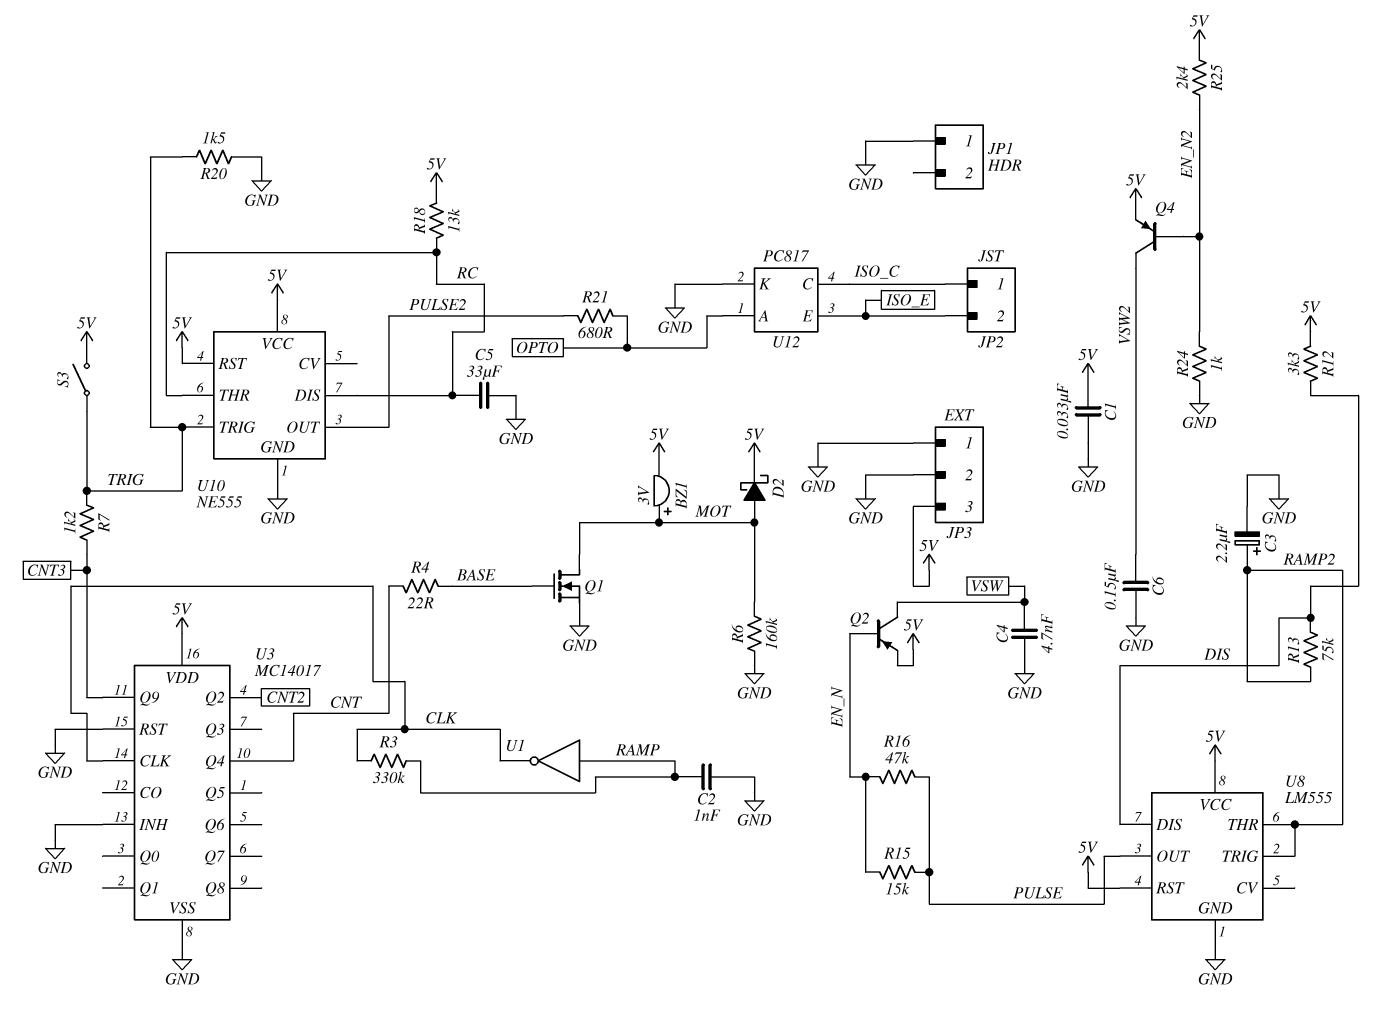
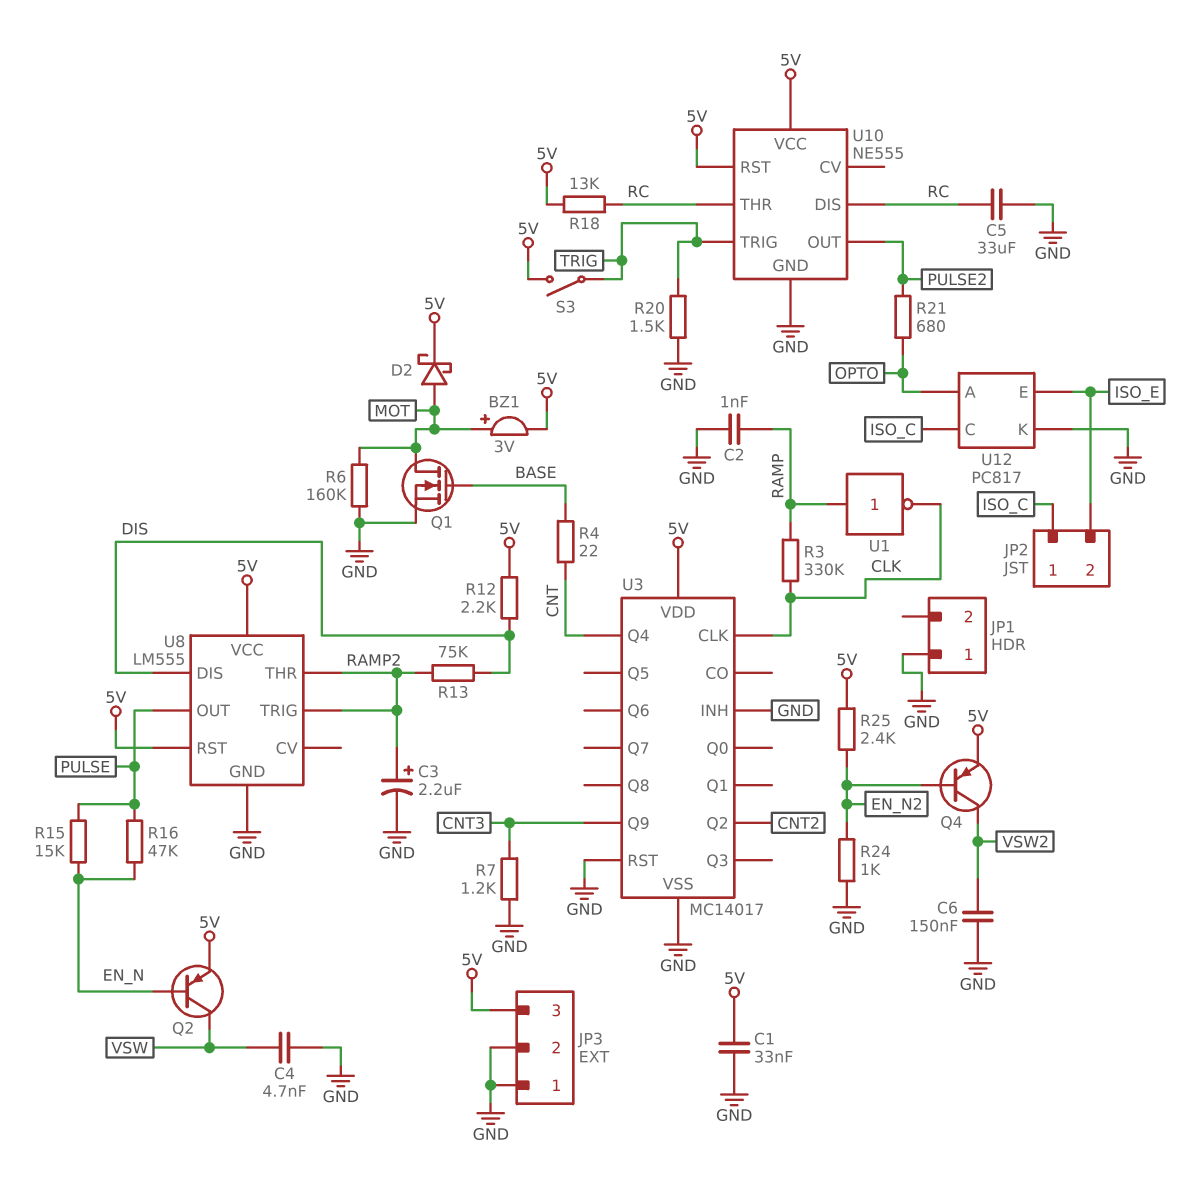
R7: 1.2k (CNT3, TRIG) -> 1.2k (CNT3, GND)
R12: 3.3k (5V, DIS) -> 2.2k (5V, DIS)

